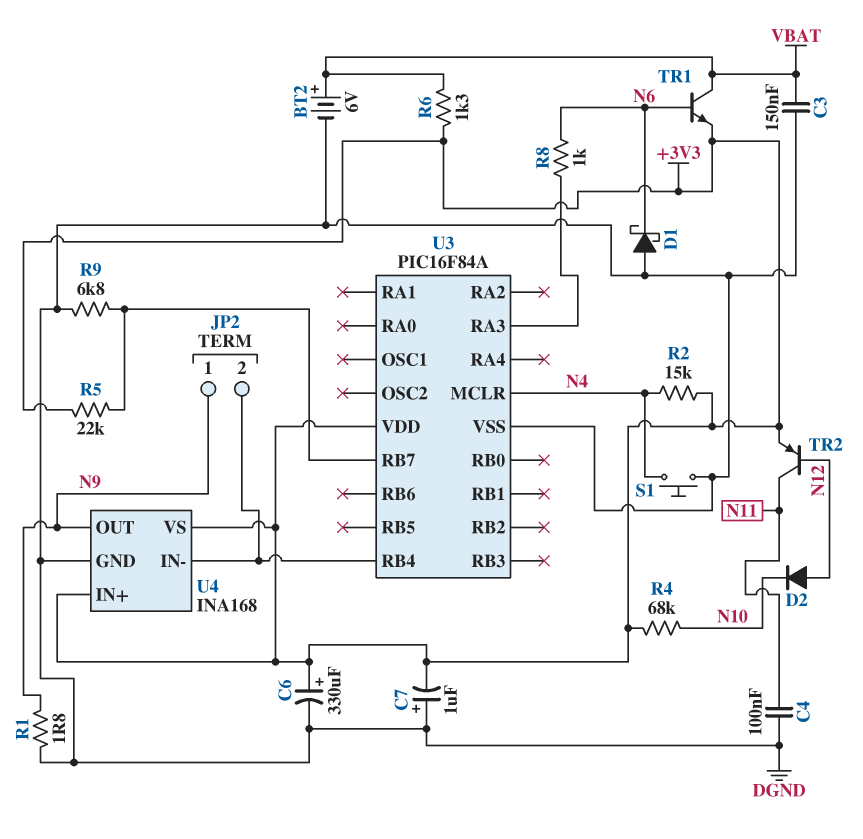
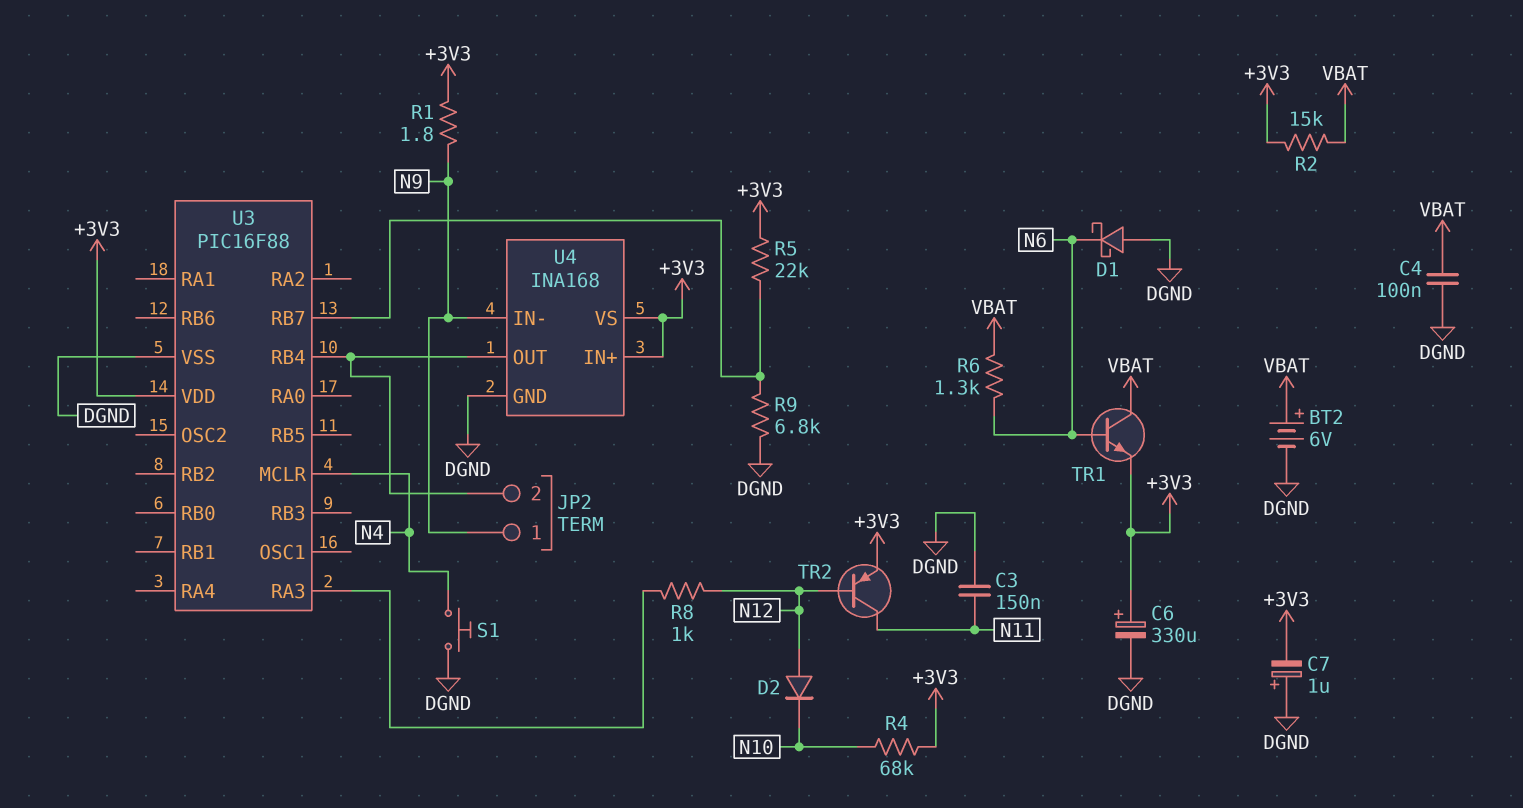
C3: 150nF (DGND, VBAT) -> 150nF (DGND, N11)
C4: 100nF (DGND, N11) -> 100nF (DGND, VBAT)
R1: 1.8 (DGND, N9) -> 1.8 (+3V3, N9)
R2: 15k (+3V3, N4) -> 15k (+3V3, VBAT)
R6: 1.3k (+3V3, VBAT) -> 1.3k (N6, VBAT)
R8: 1k (N6, U3/RA3) -> 1k (N12, U3/RA3)
U3: PIC16F84A -> PIC16F88
U4 pin IN-: JP2/2 -> N9
U4 pin OUT: N9 -> JP2/2

